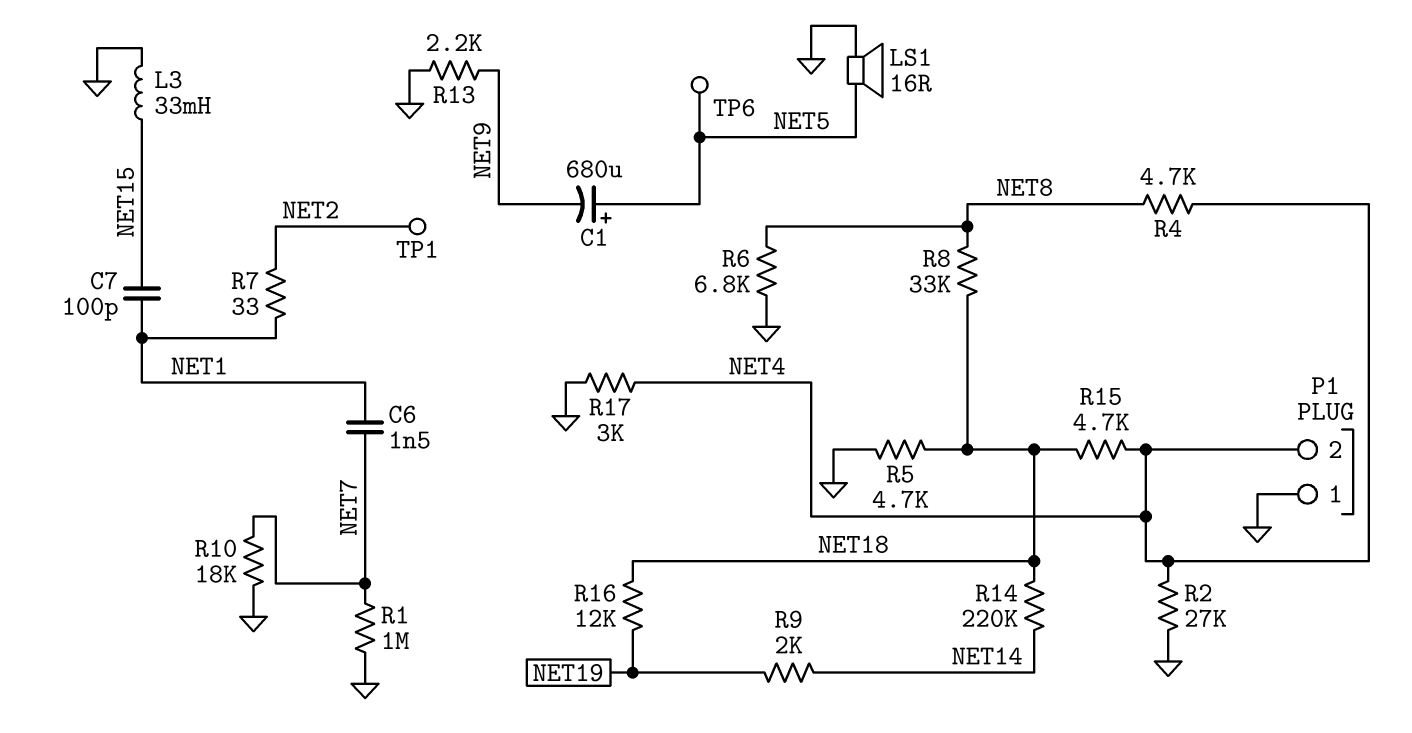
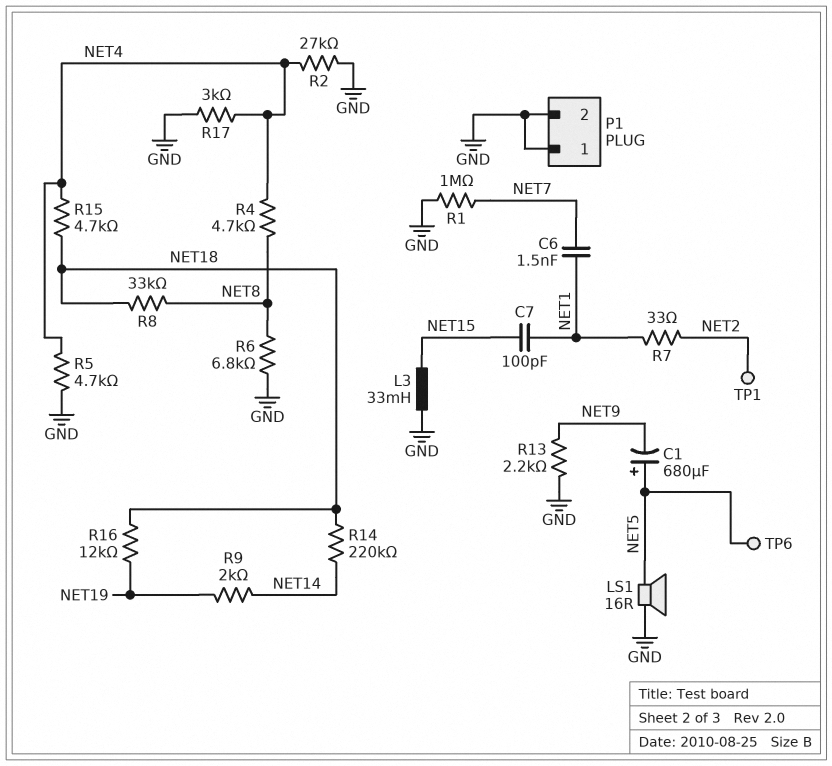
P1 pin 2: NET4 -> GND
R5: 4.7k (GND, NET18) -> 4.7k (GND, NET4)
R10: 18k (GND, NET7) -> none

